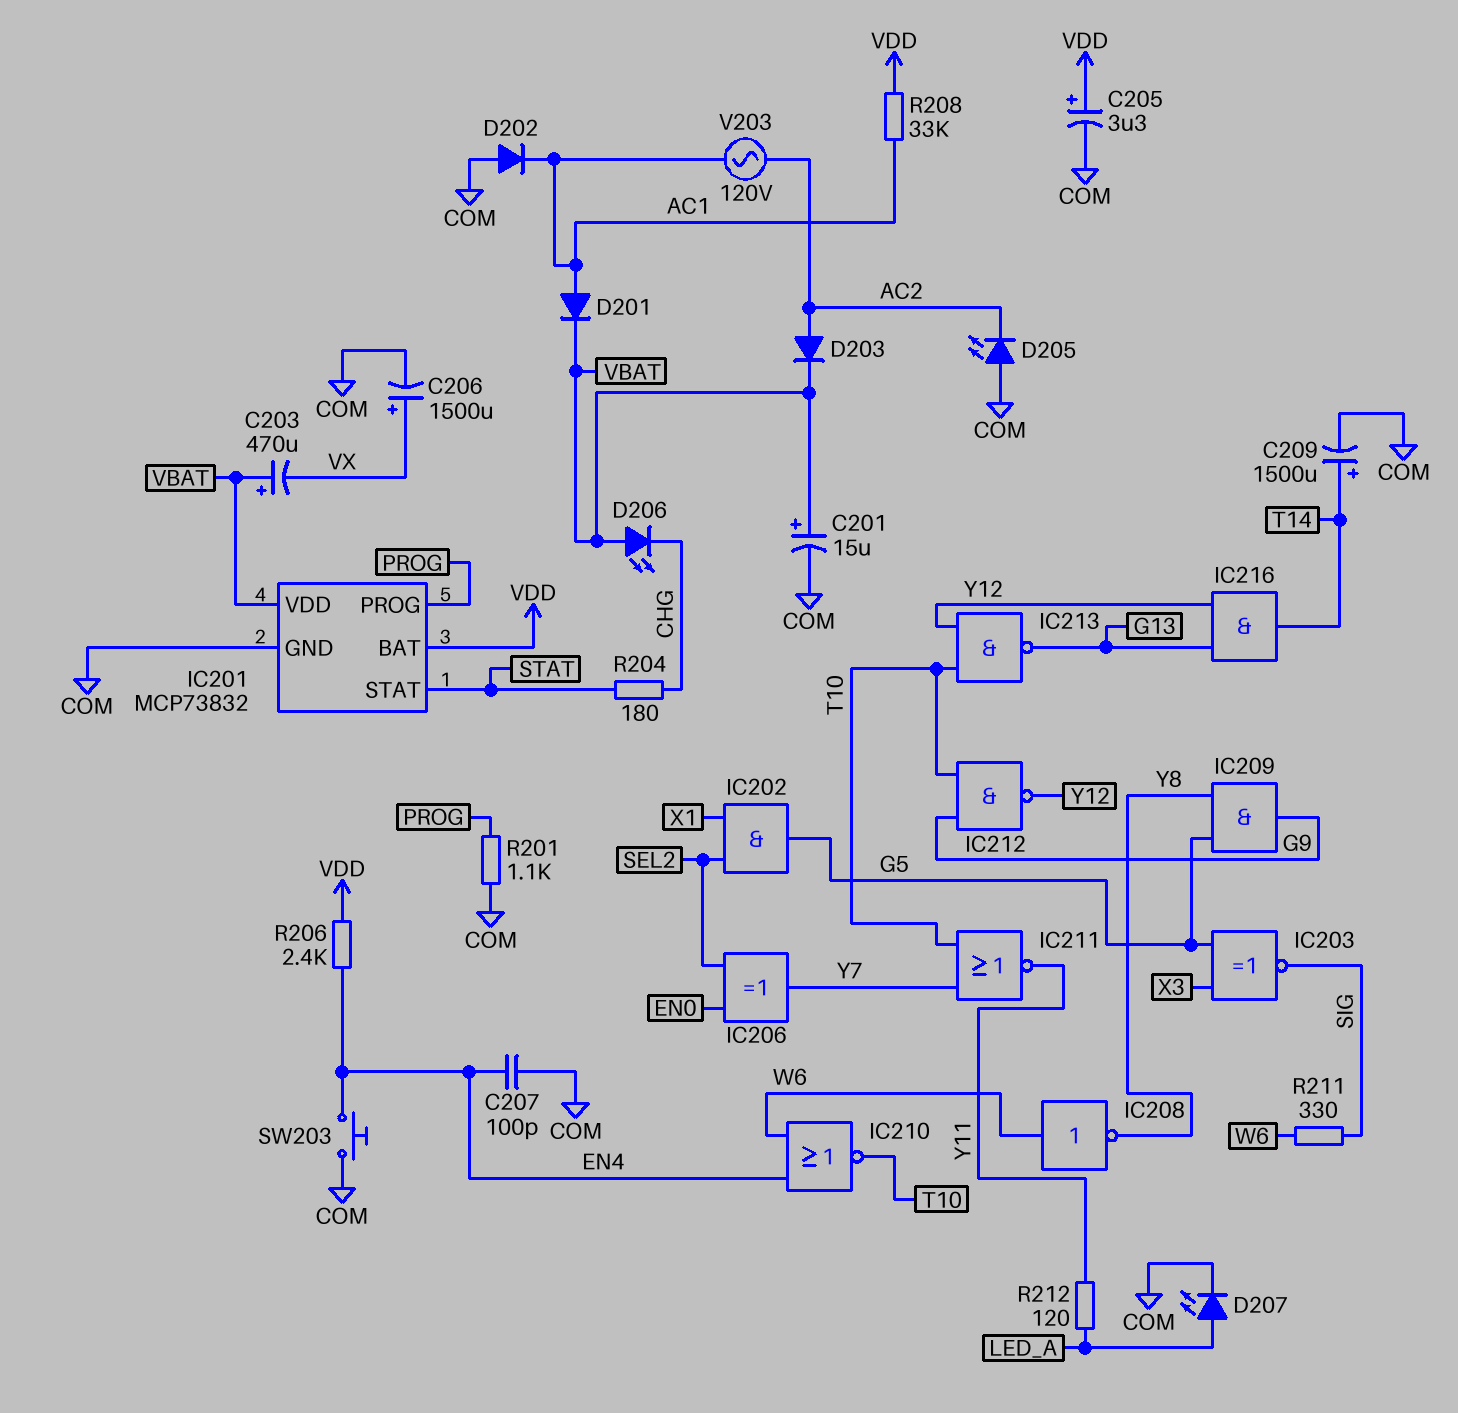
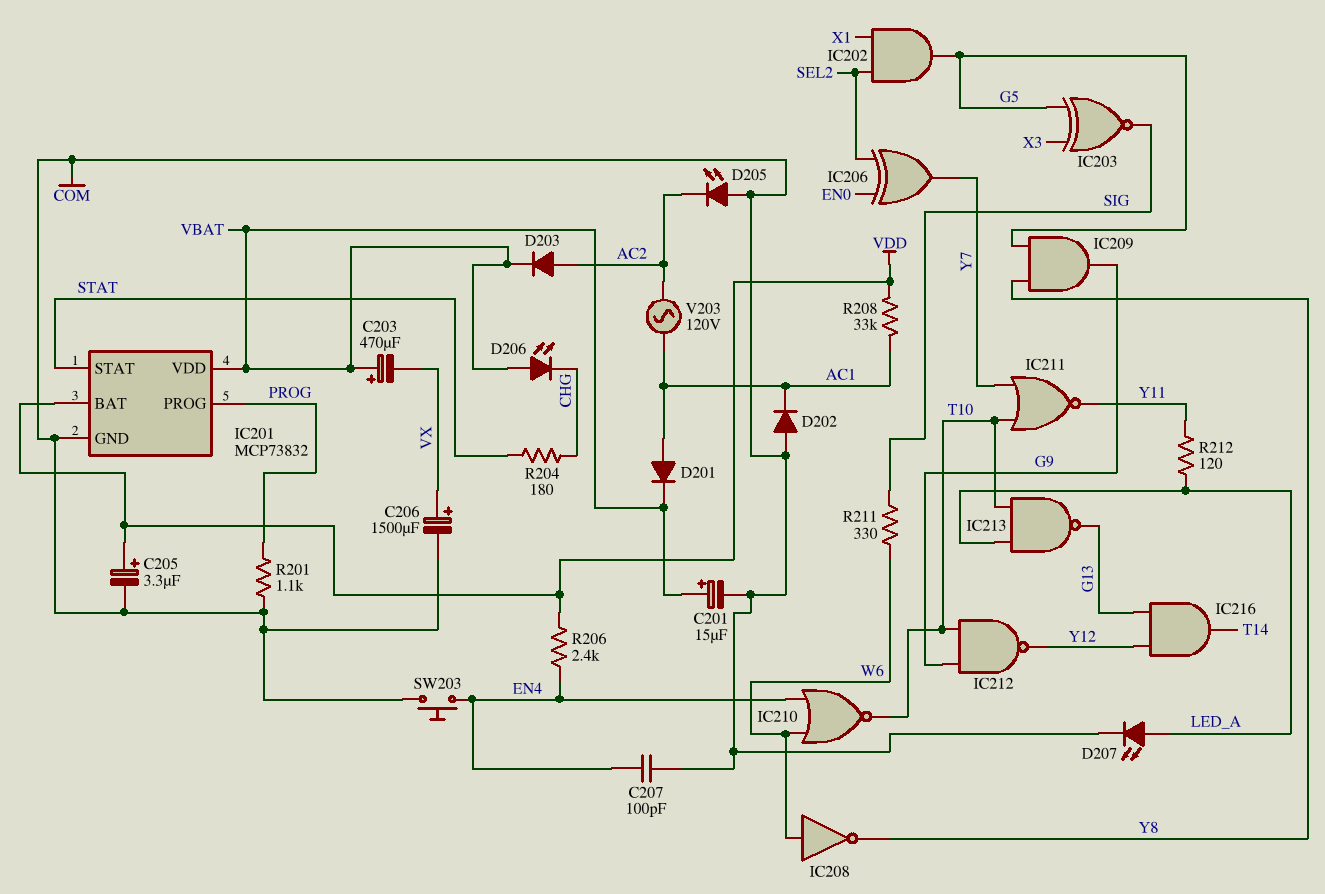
C209: 1500uF (plus T14, minus COM) -> none
IC213: NAND (in T10, in Y12, out G13) -> NAND (in LED_A, in T10, out G13)

